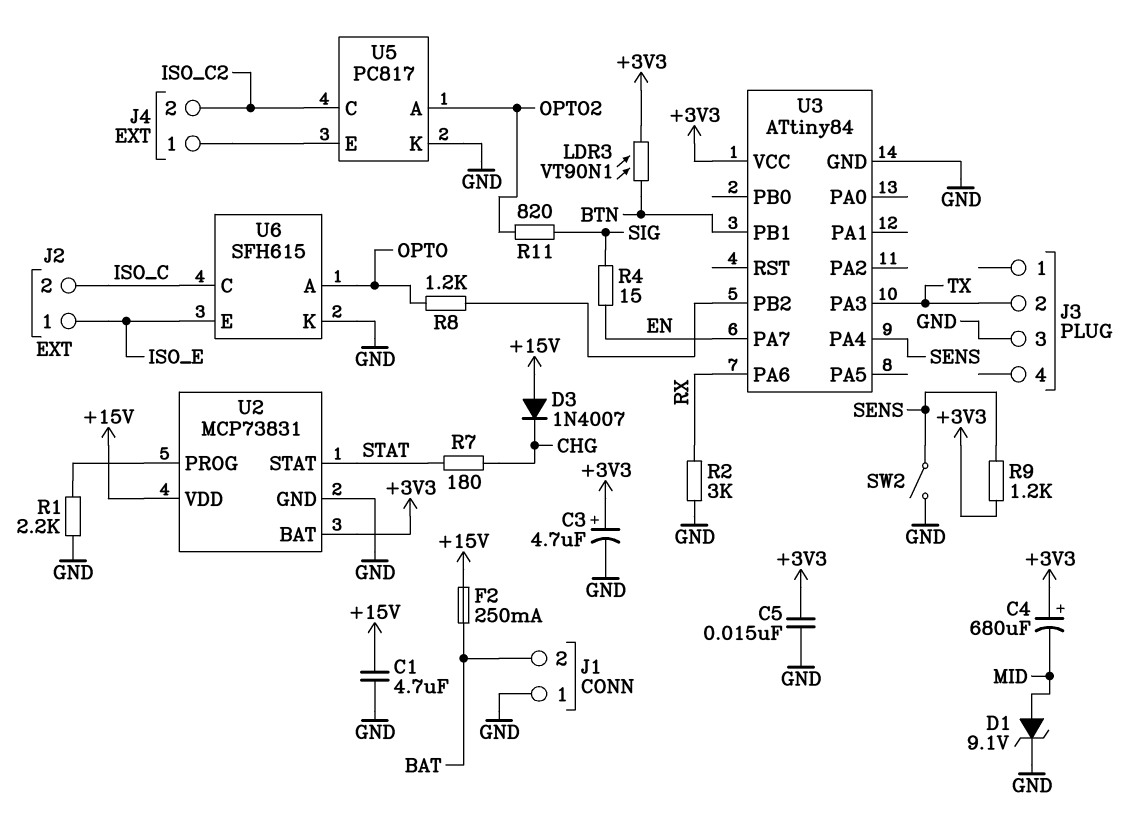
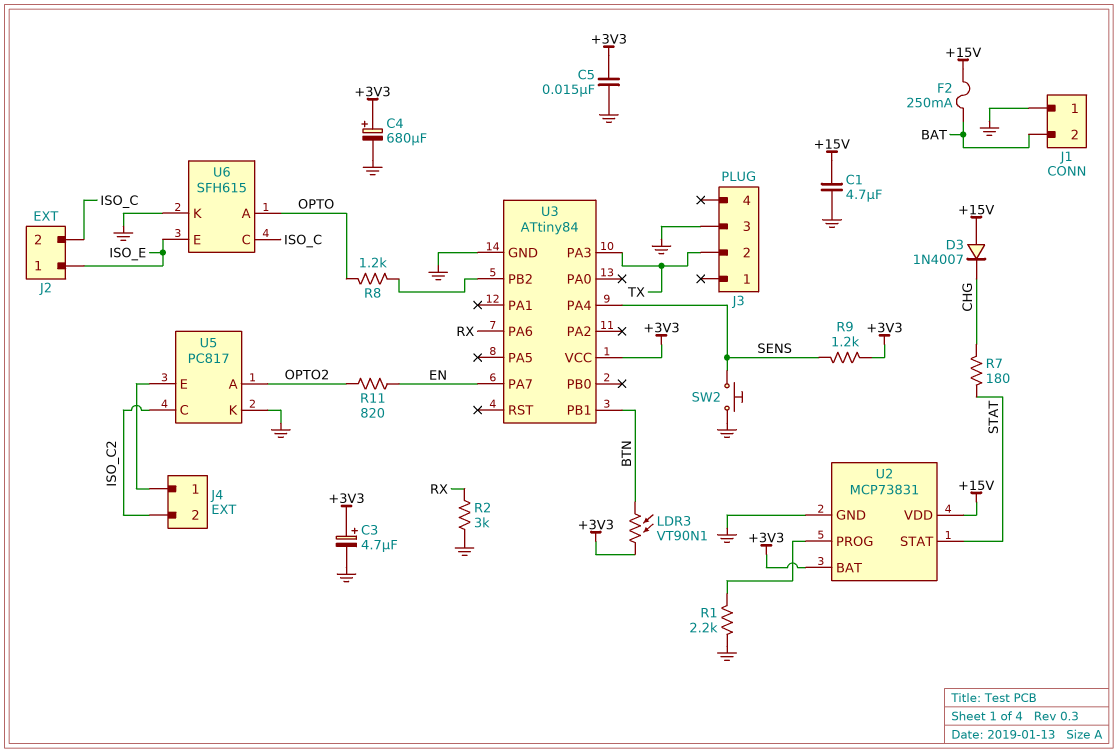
C4: 680uF (plus +3V3, minus MID) -> 680uF (plus +3V3, minus GND)
D1: zener 9.1V (A MID, K GND) -> none
R4: 15 (EN, SIG) -> none
R11: 820 (OPTO2, SIG) -> 820 (EN, OPTO2)
SW2: switch (GND, SENS) -> button (GND, SENS)

